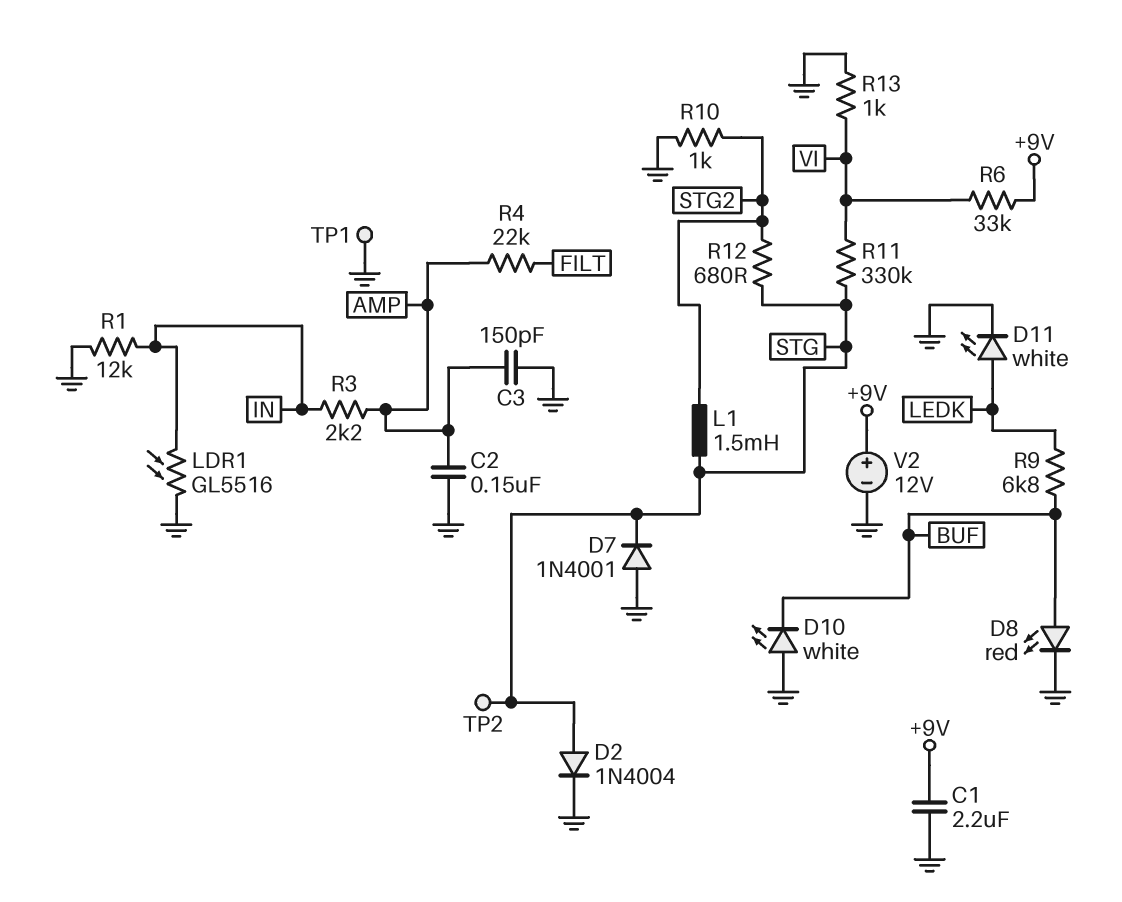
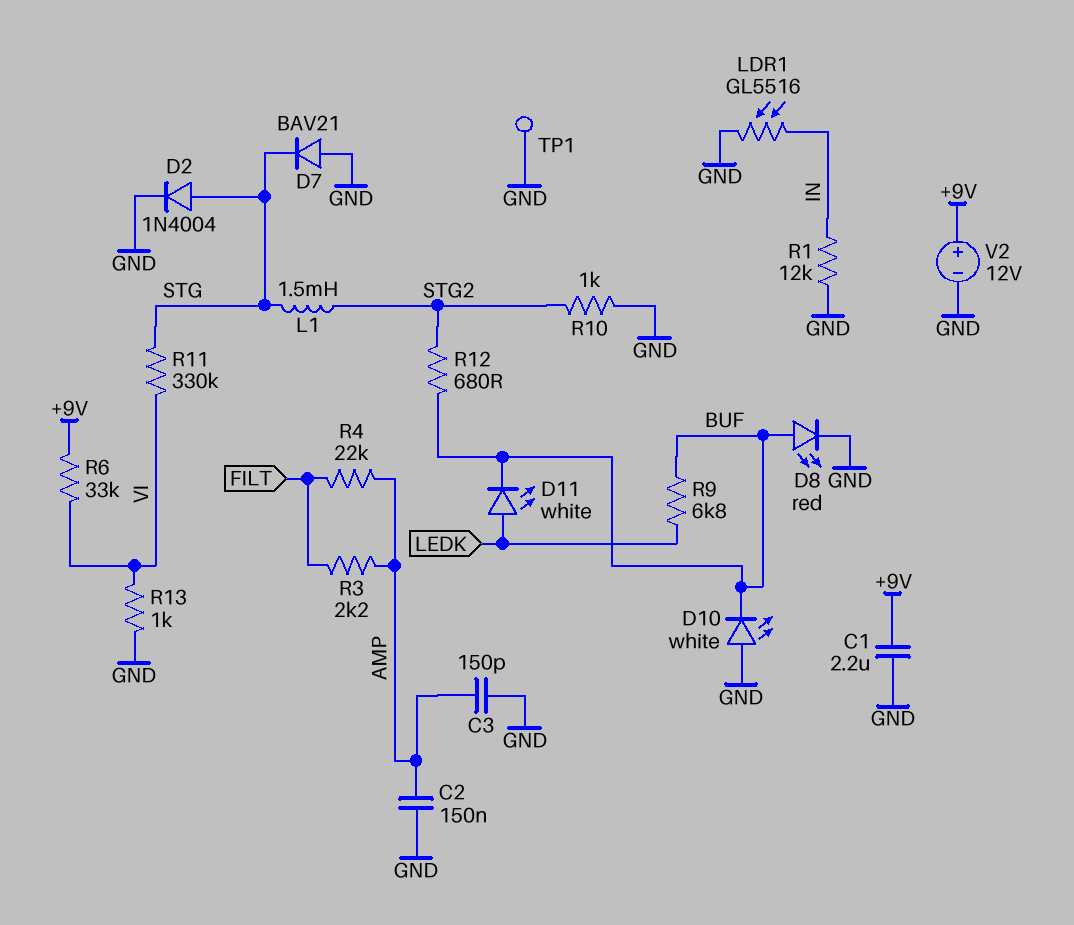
D7: diode 1N4001 (A GND, K STG) -> diode BAV21 (A GND, K STG)
D11: LED white (A LEDK, K GND) -> LED white (A LEDK, K BUF)
R3: 2.2k (AMP, IN) -> 2.2k (AMP, FILT)
R12: 680 (STG, STG2) -> 680 (BUF, STG2)
TP2: test point (STG) -> none

